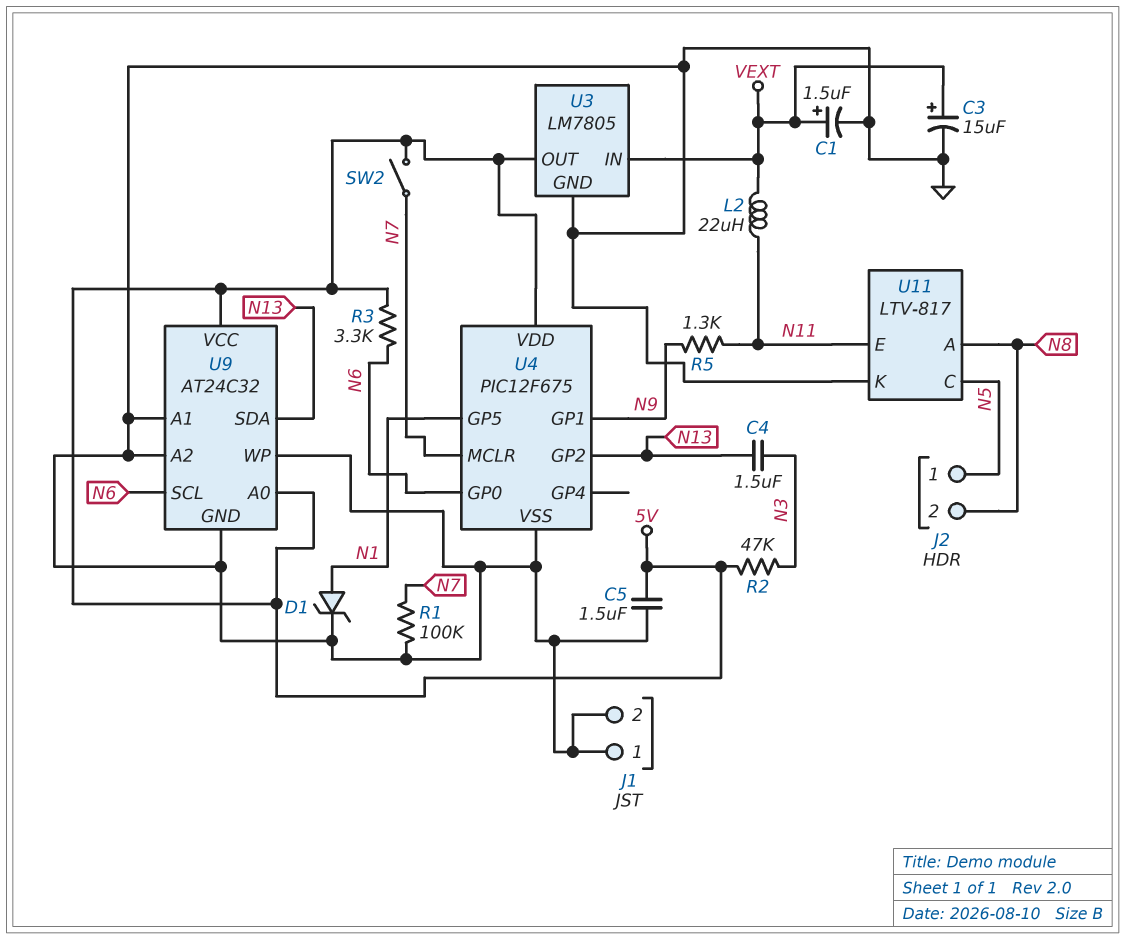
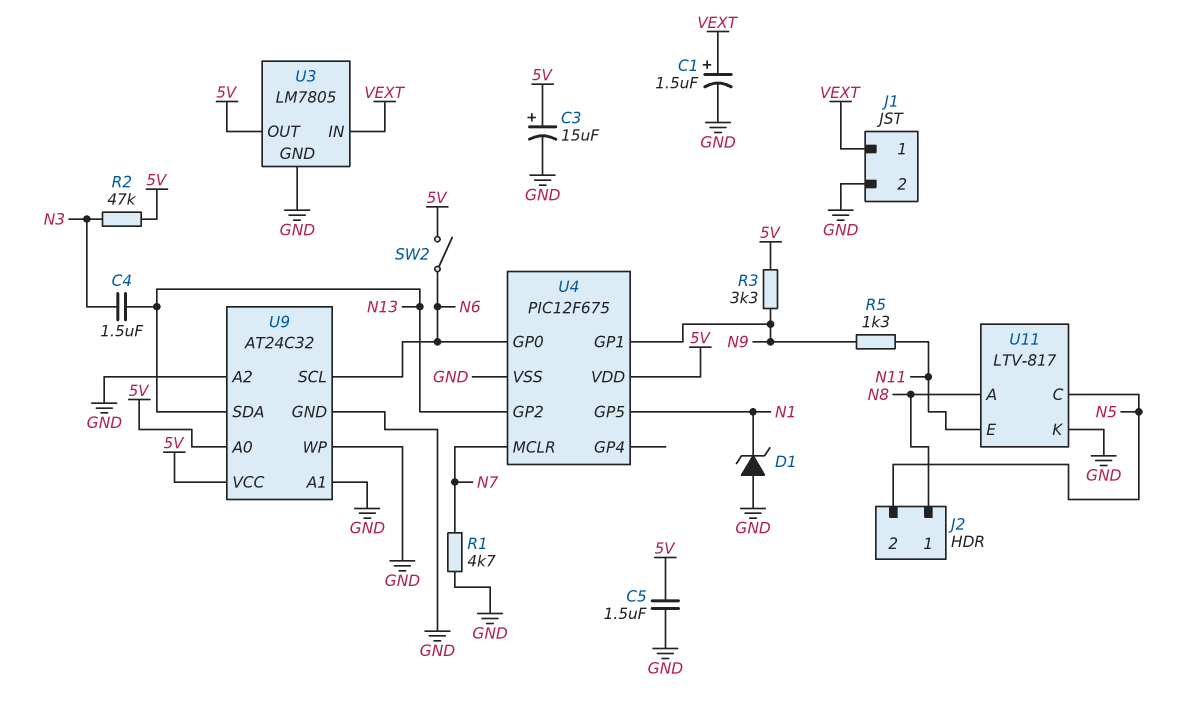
C3: 15uF (plus VEXT, minus GND) -> 15uF (plus 5V, minus GND)
D1: zener (A N1, K GND) -> zener (A GND, K N1)
J1 pin 1: GND -> VEXT
J2 pin 1: N5 -> N8
J2 pin 2: N8 -> N5
L2: 22uH (N11, VEXT) -> none
R1: 100k (GND, N7) -> 4.7k (GND, N7)
R3: 3.3k (5V, N6) -> 3.3k (5V, N9)
SW2: switch (5V, N7) -> switch (5V, N6)

